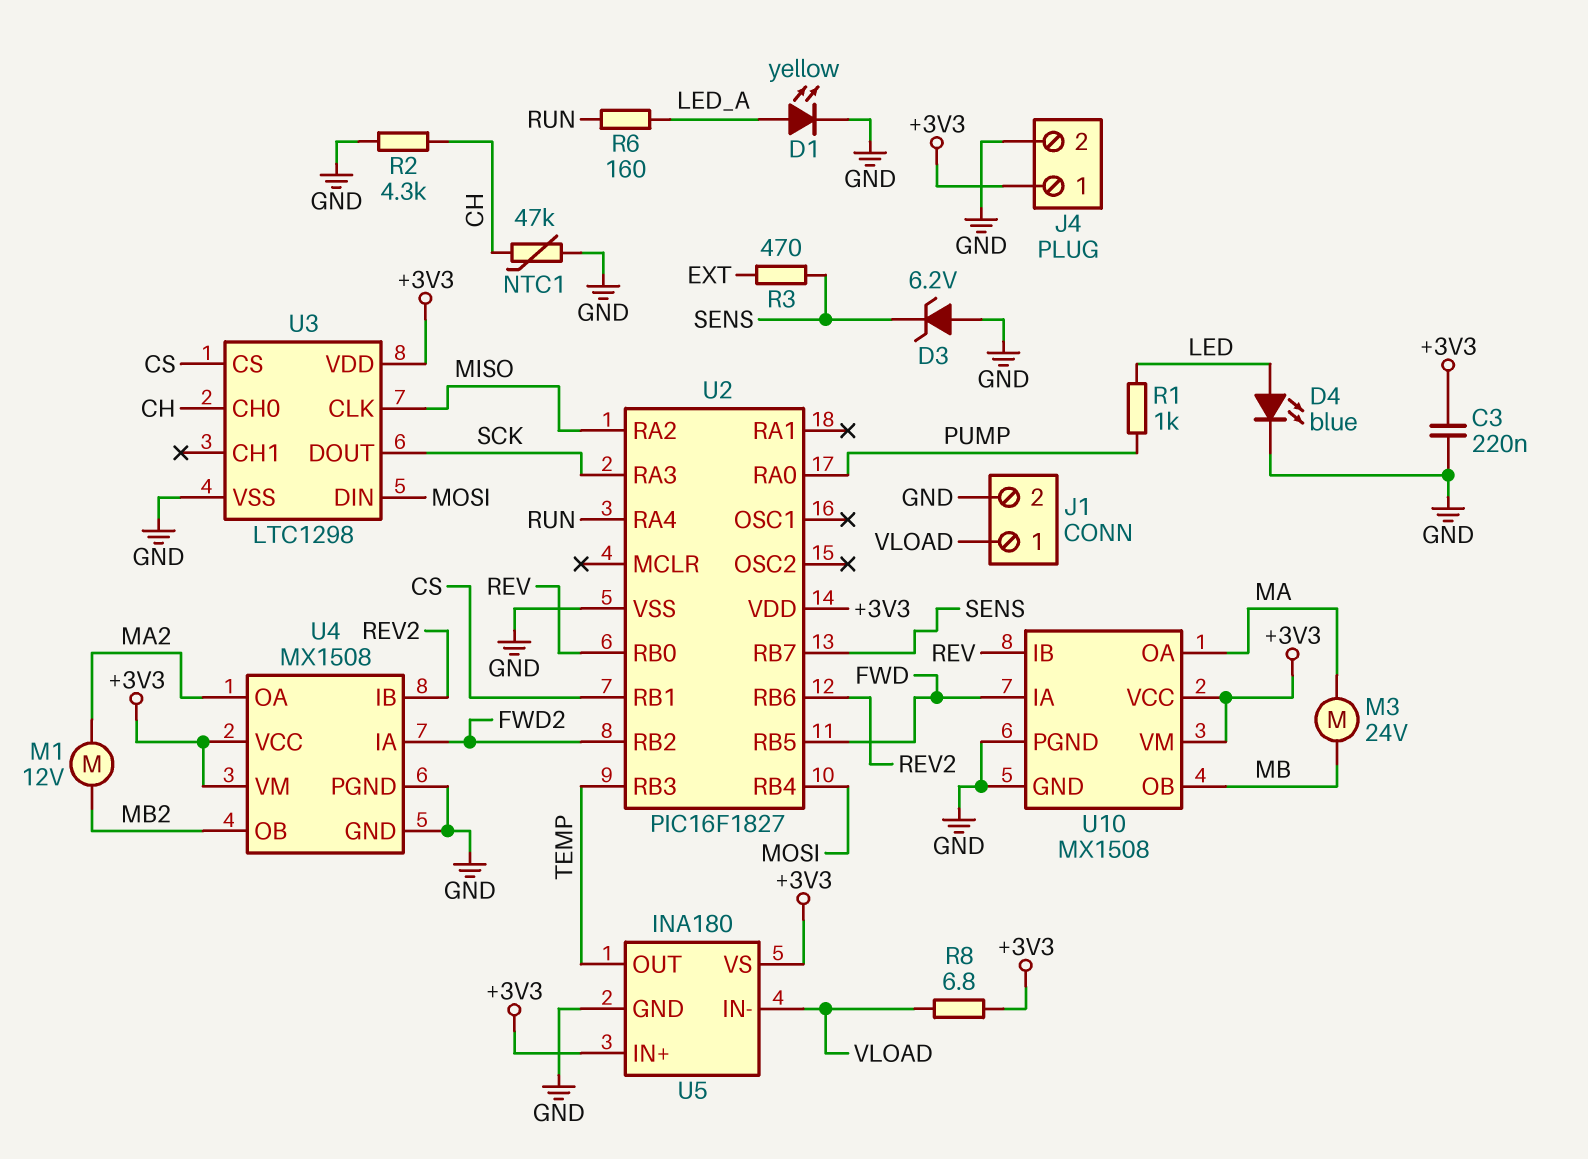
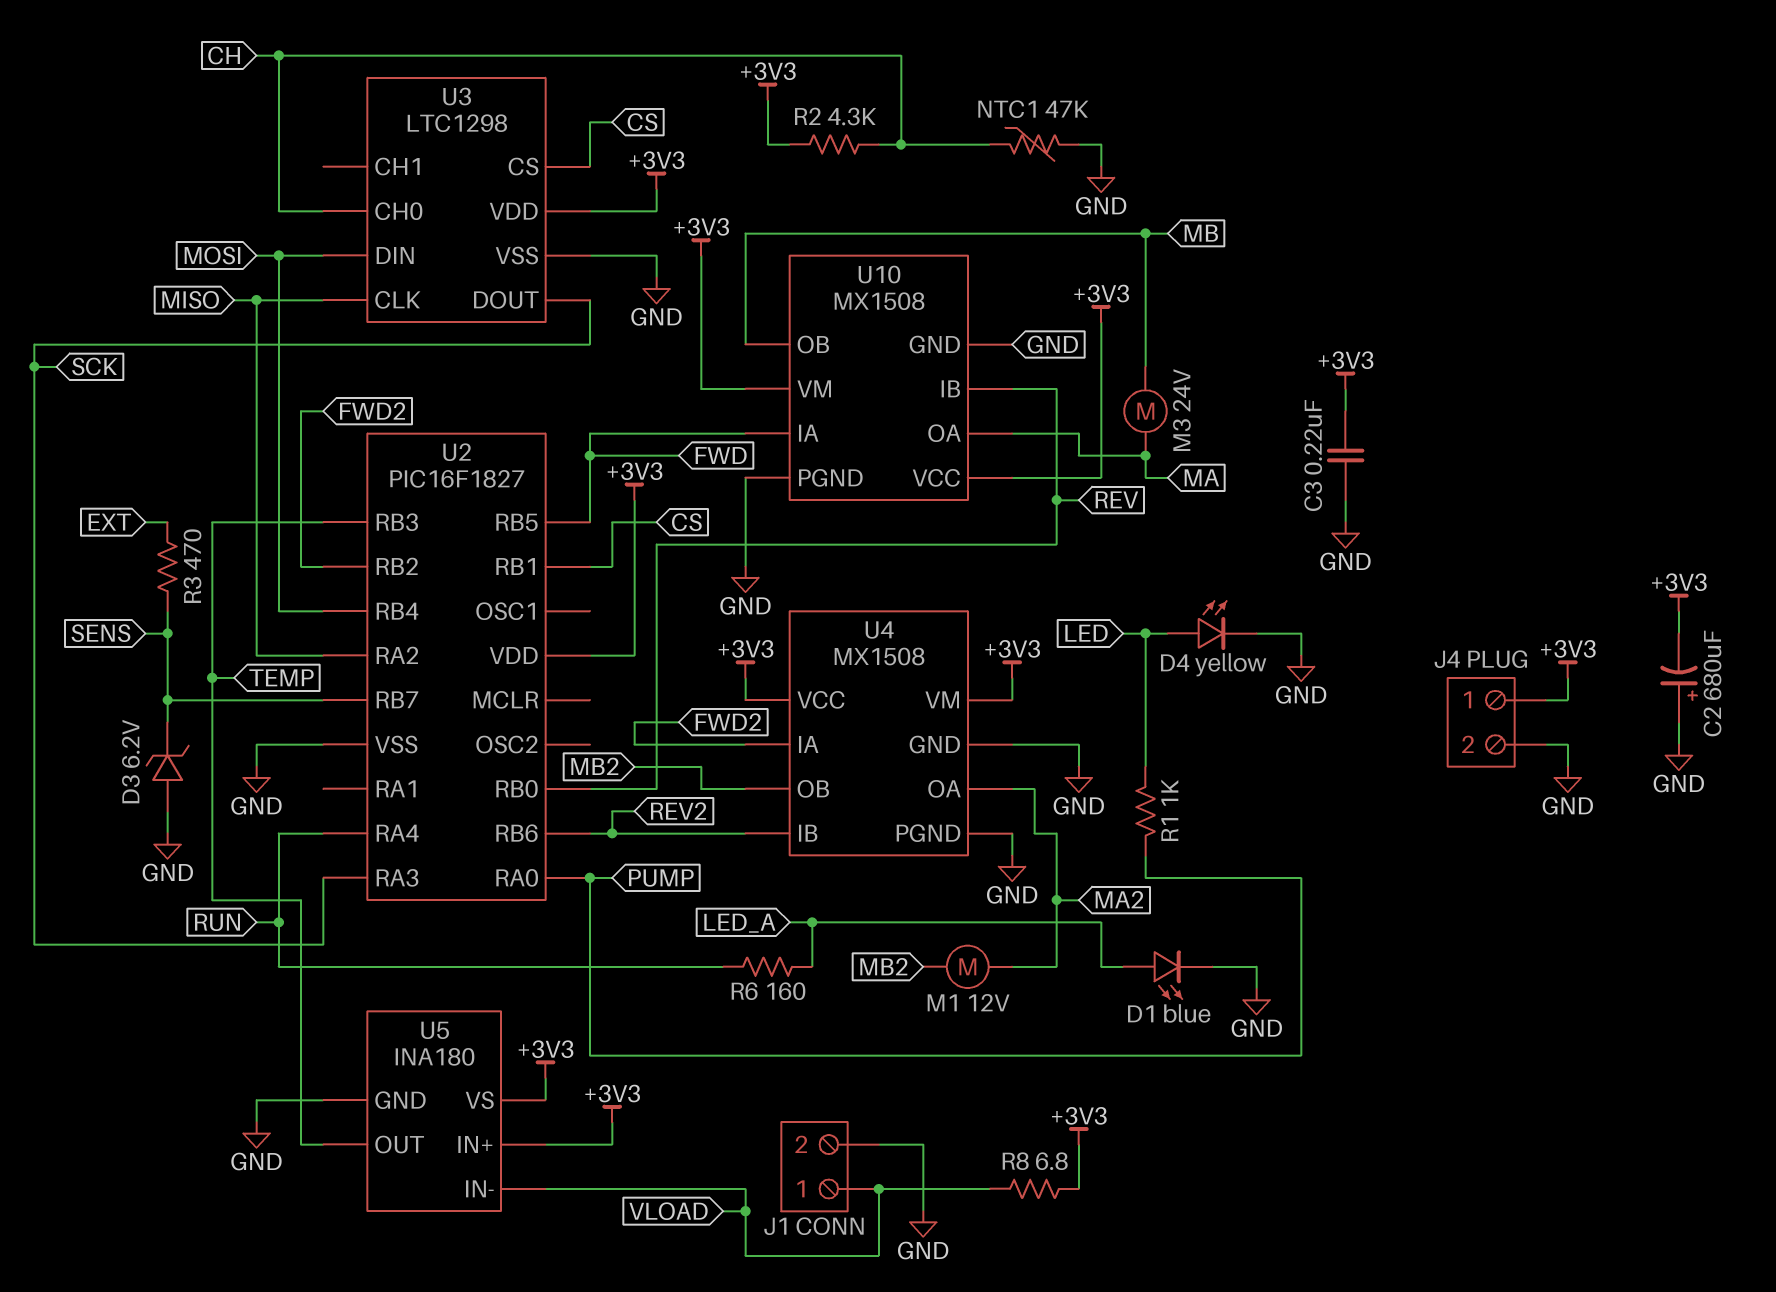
C2: none -> 680uF (plus GND, minus +3V3)
D1: LED yellow (A LED_A, K GND) -> LED blue (A LED_A, K GND)
D4: LED blue (A LED, K GND) -> LED yellow (A LED, K GND)
R2: 4.3k (CH, GND) -> 4.3k (+3V3, CH)

